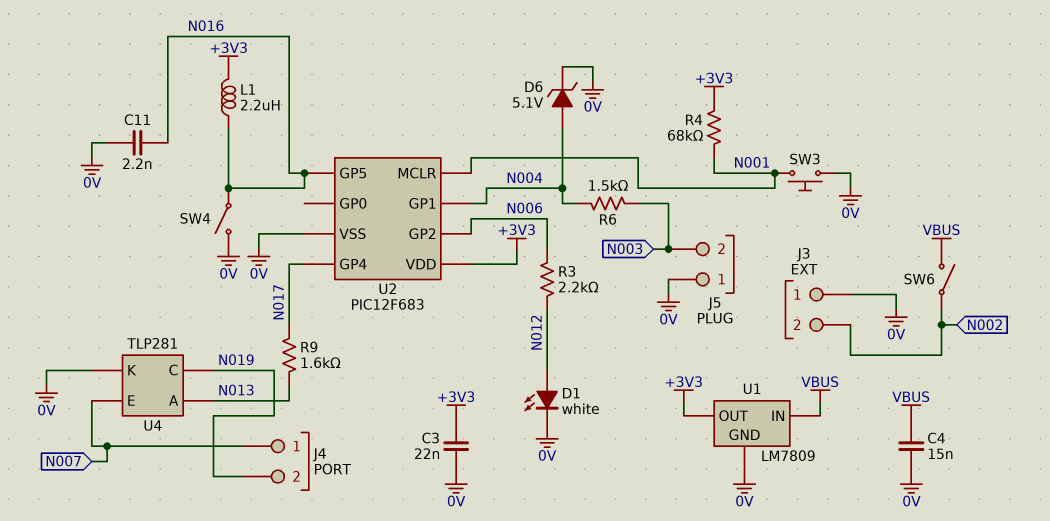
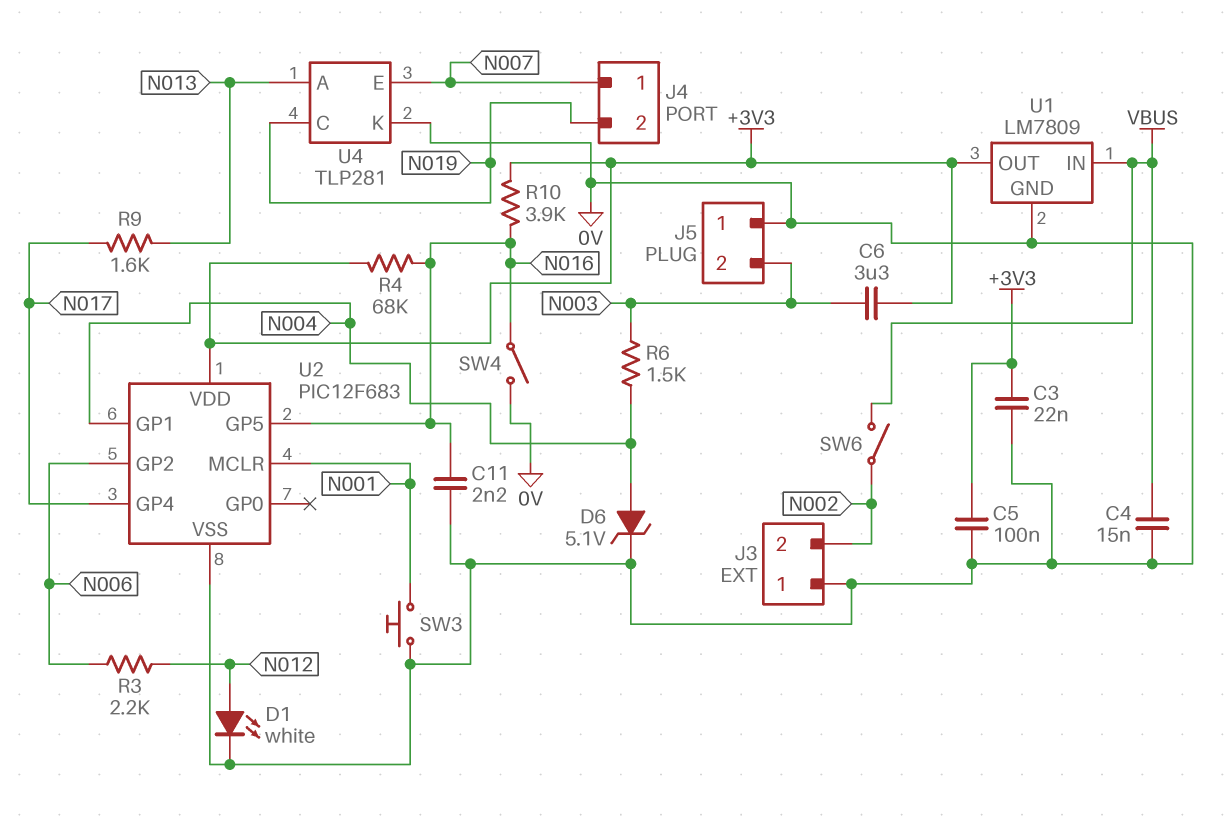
C5: none -> 100nF (+3V3, 0V)
C6: none -> 3.3uF (+3V3, N003)
L1: 2.2uH (+3V3, N016) -> none
R4: 68k (+3V3, N001) -> 68k (+3V3, N016)
R10: none -> 3.9k (+3V3, N016)

